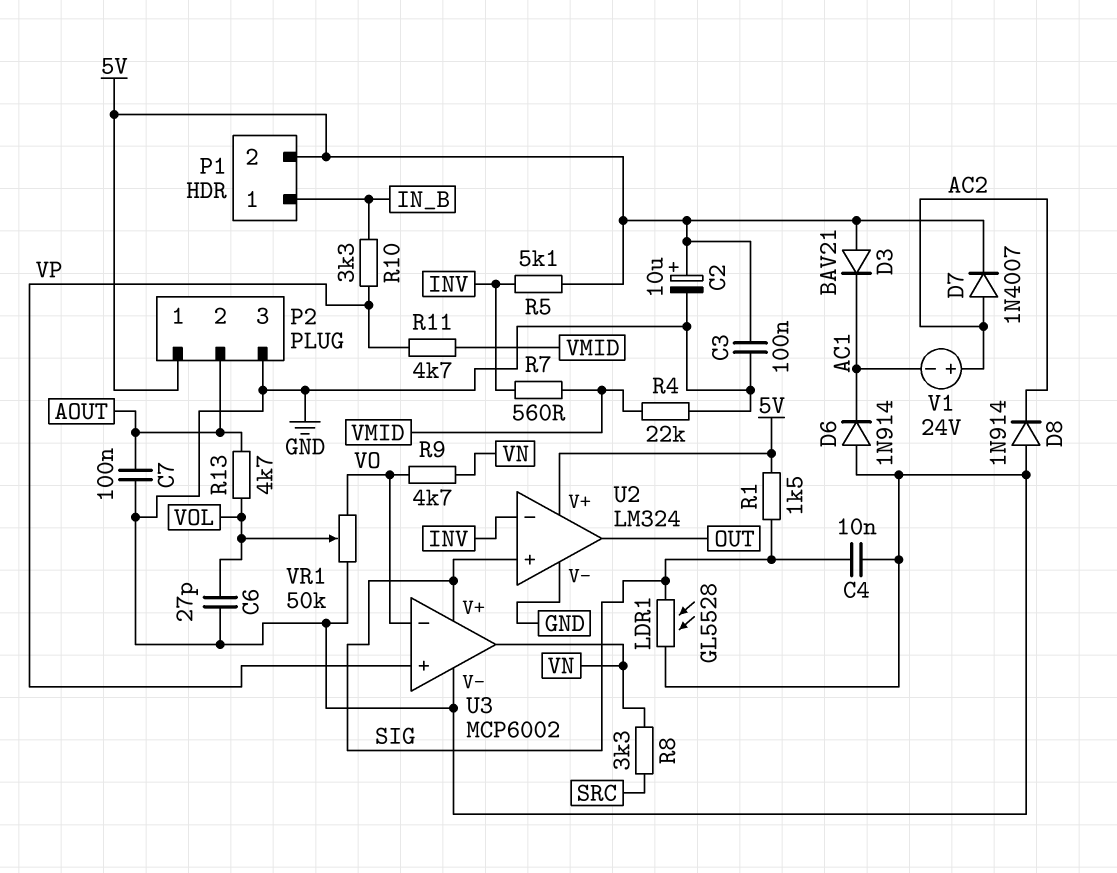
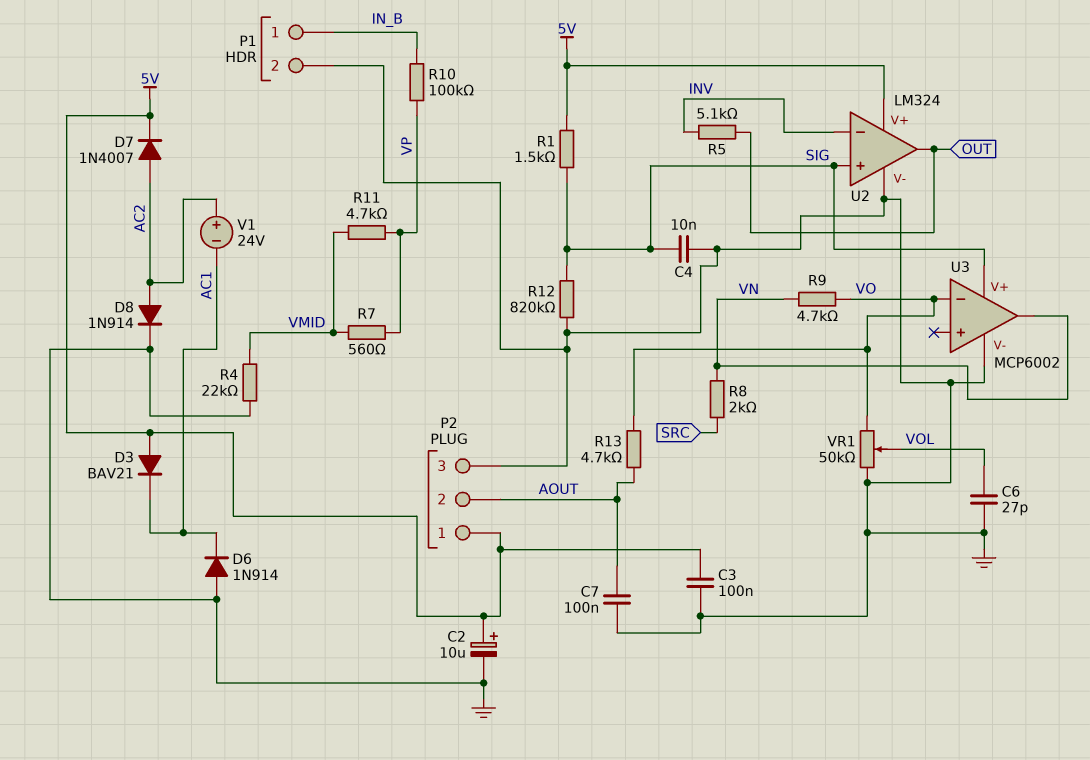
D8: diode 1N914 (A GND, K AC2) -> diode 1N914 (A AC2, K GND)
LDR1: GL5528 (GND, SIG) -> none
P1 pin 2: 5V -> GND
R5: 5.1k (5V, INV) -> 5.1k (INV, OUT)
R7: 560 (INV, VMID) -> 560 (VMID, VP)
R8: 3.3k (SRC, VN) -> 2k (SRC, VN)
R10: 3.3k (IN_B, VP) -> 100k (IN_B, VP)
R12: none -> 820k (GND, SIG)
R13: 4.7k (AOUT, VOL) -> 4.7k (AOUT, VO)
U3 pin in+: VP -> none

